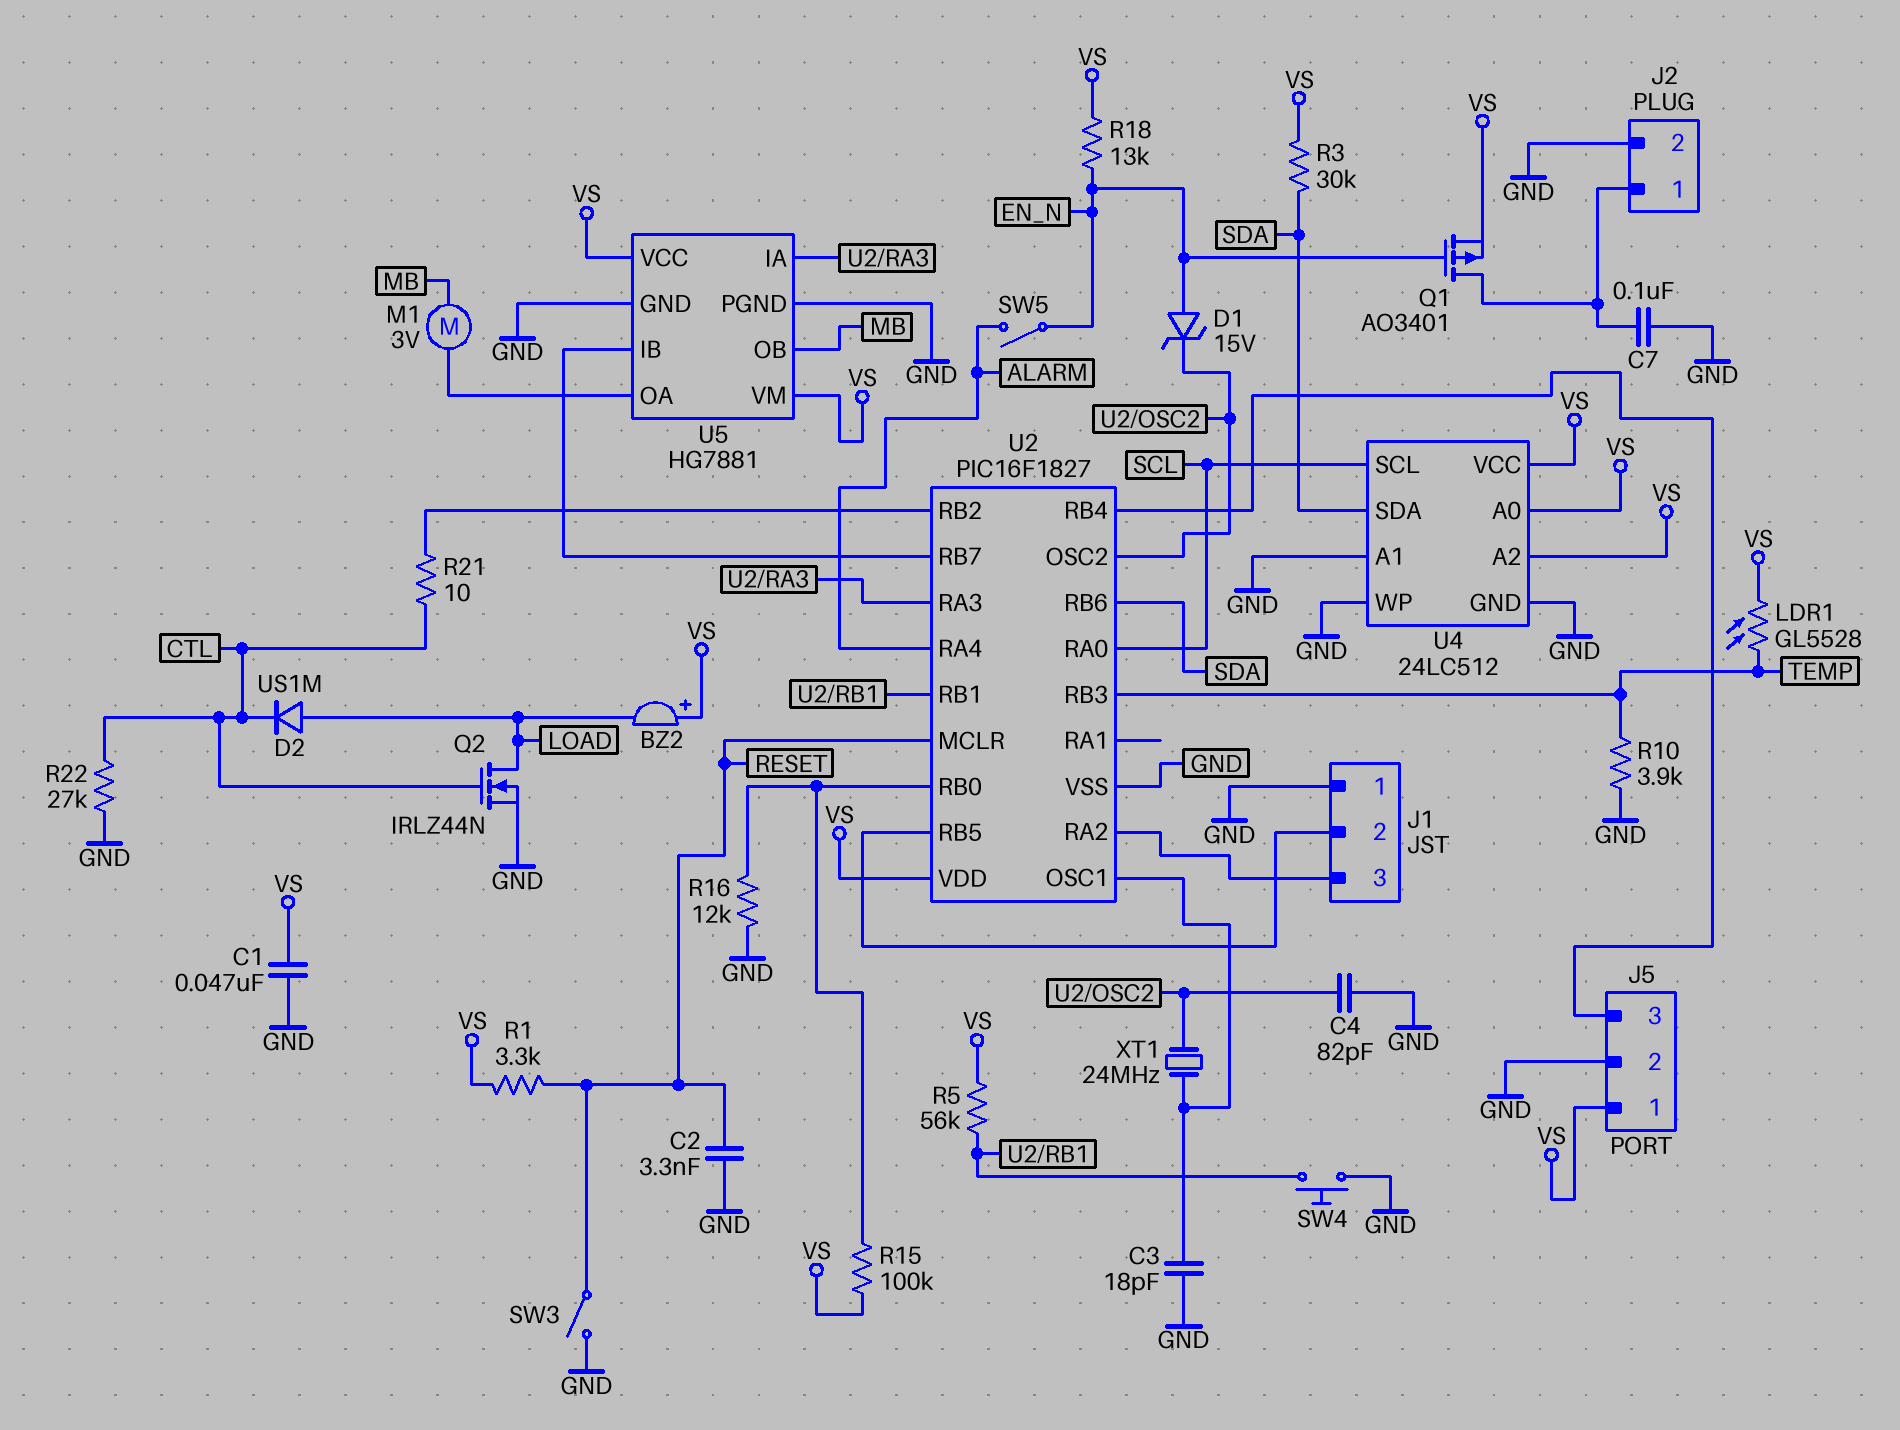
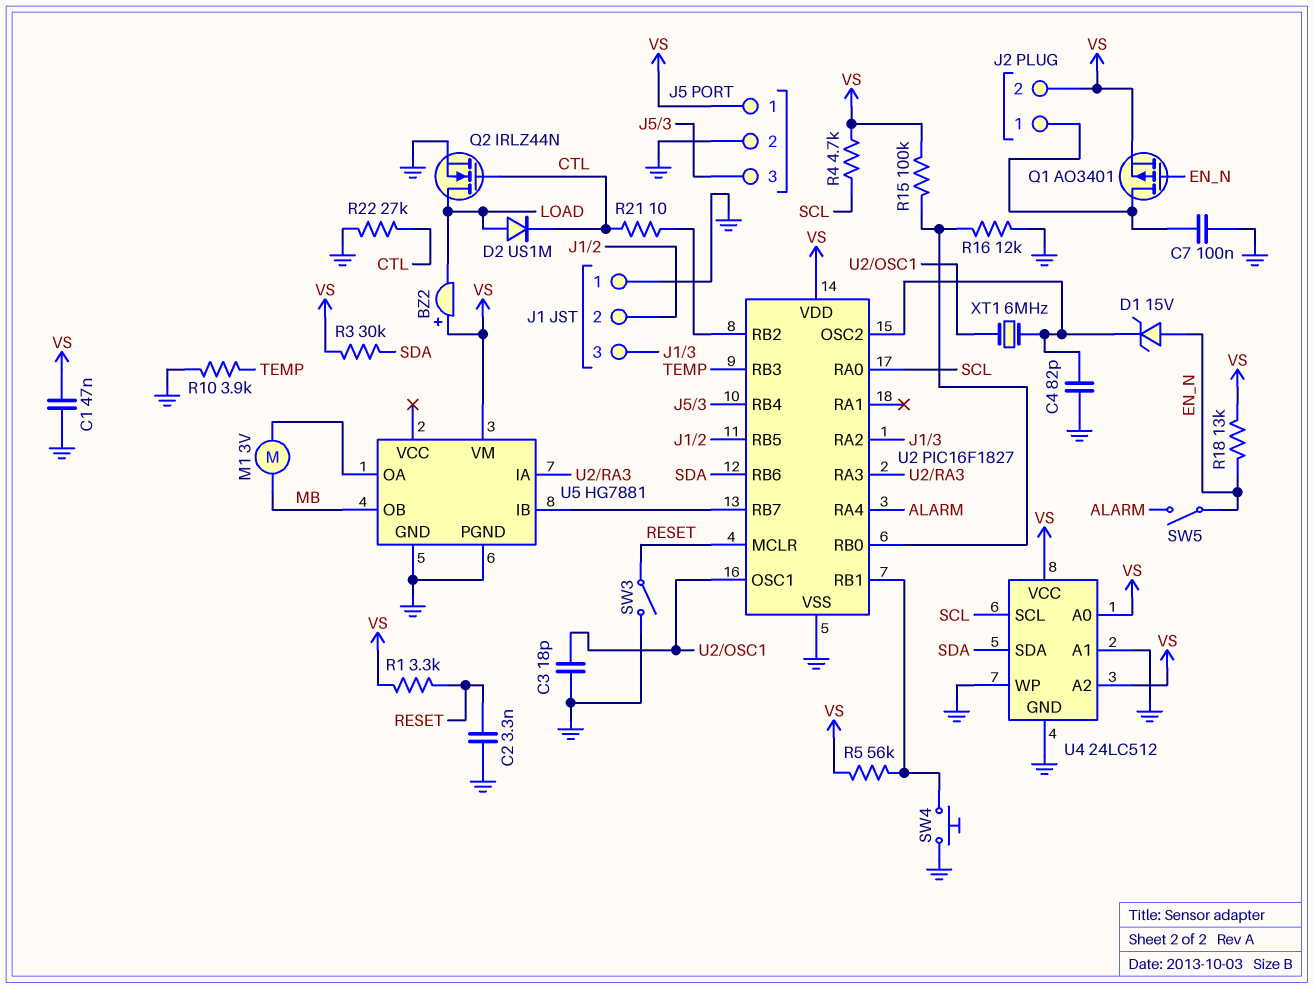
J2 pin 2: GND -> VS
LDR1: GL5528 (TEMP, VS) -> none
R4: none -> 4.7k (SCL, VS)
U5 pin VCC: VS -> none
XT1: 24MHz (U2/OSC1, U2/OSC2) -> 6MHz (U2/OSC1, U2/OSC2)

